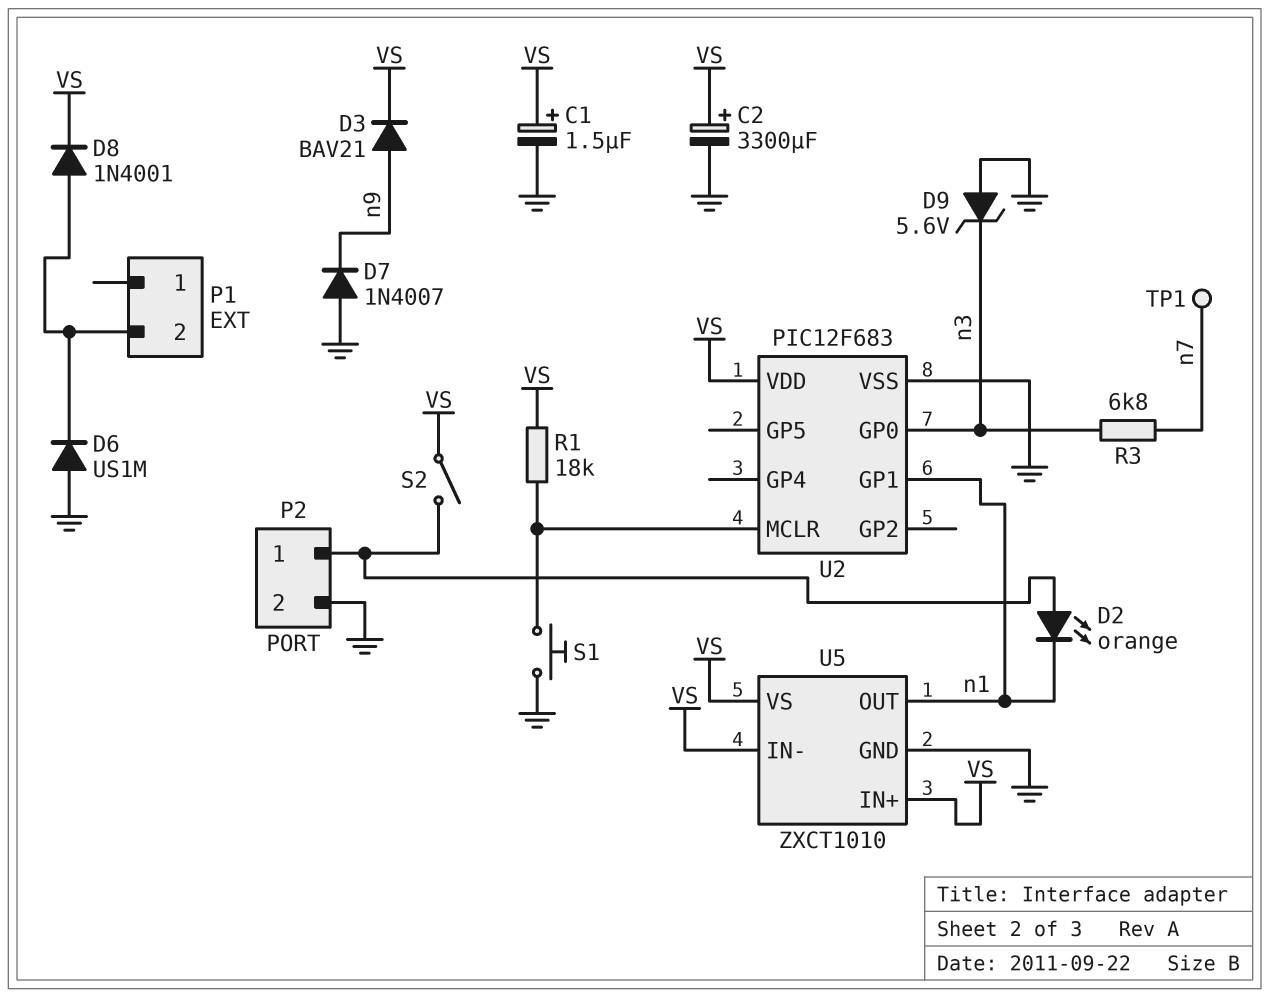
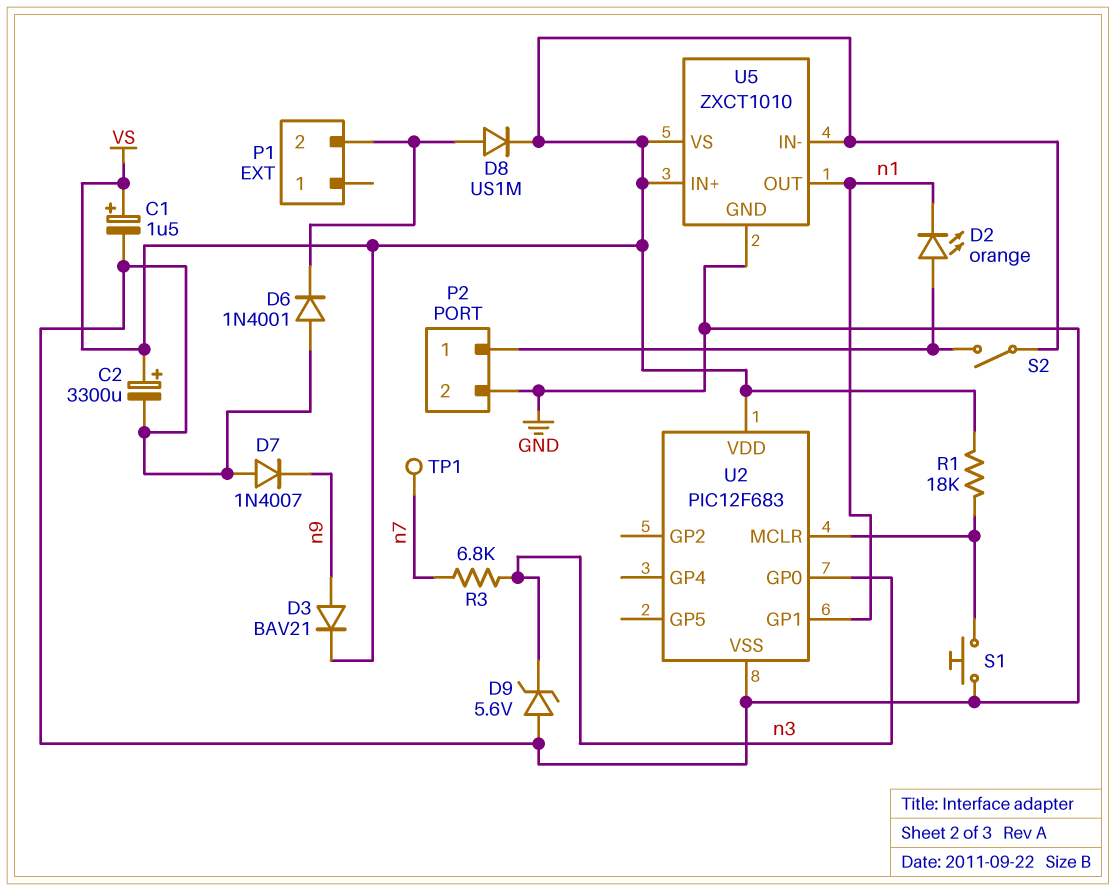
D6: diode US1M (A GND, K P1/2) -> diode 1N4001 (A GND, K P1/2)
D8: diode 1N4001 (A P1/2, K VS) -> diode US1M (A P1/2, K VS)

